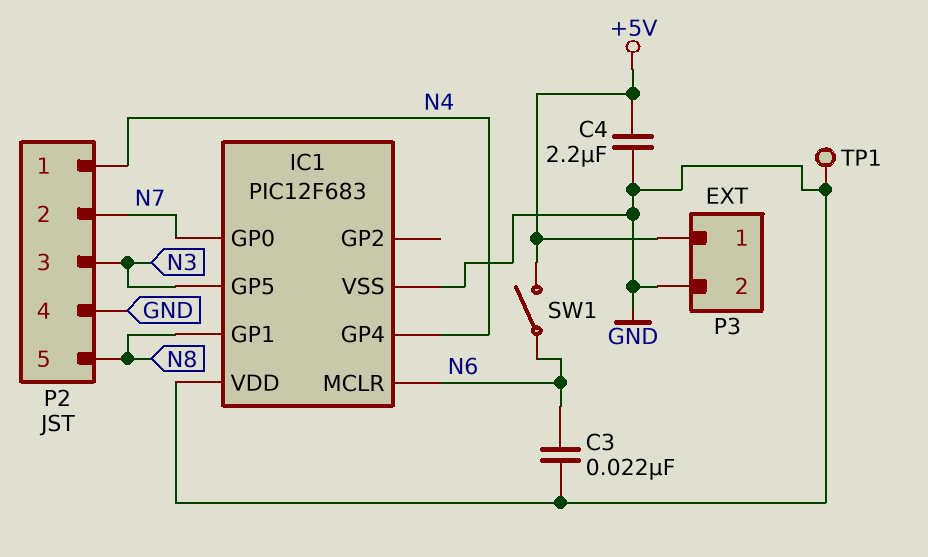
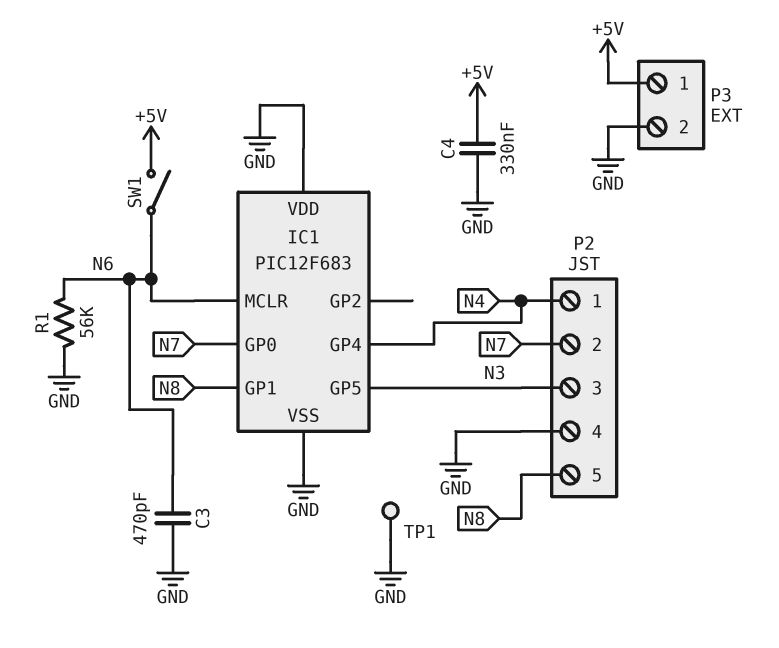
C3: 22nF (GND, N6) -> 470pF (GND, N6)
C4: 2.2uF (+5V, GND) -> 330nF (+5V, GND)
R1: none -> 56k (GND, N6)

